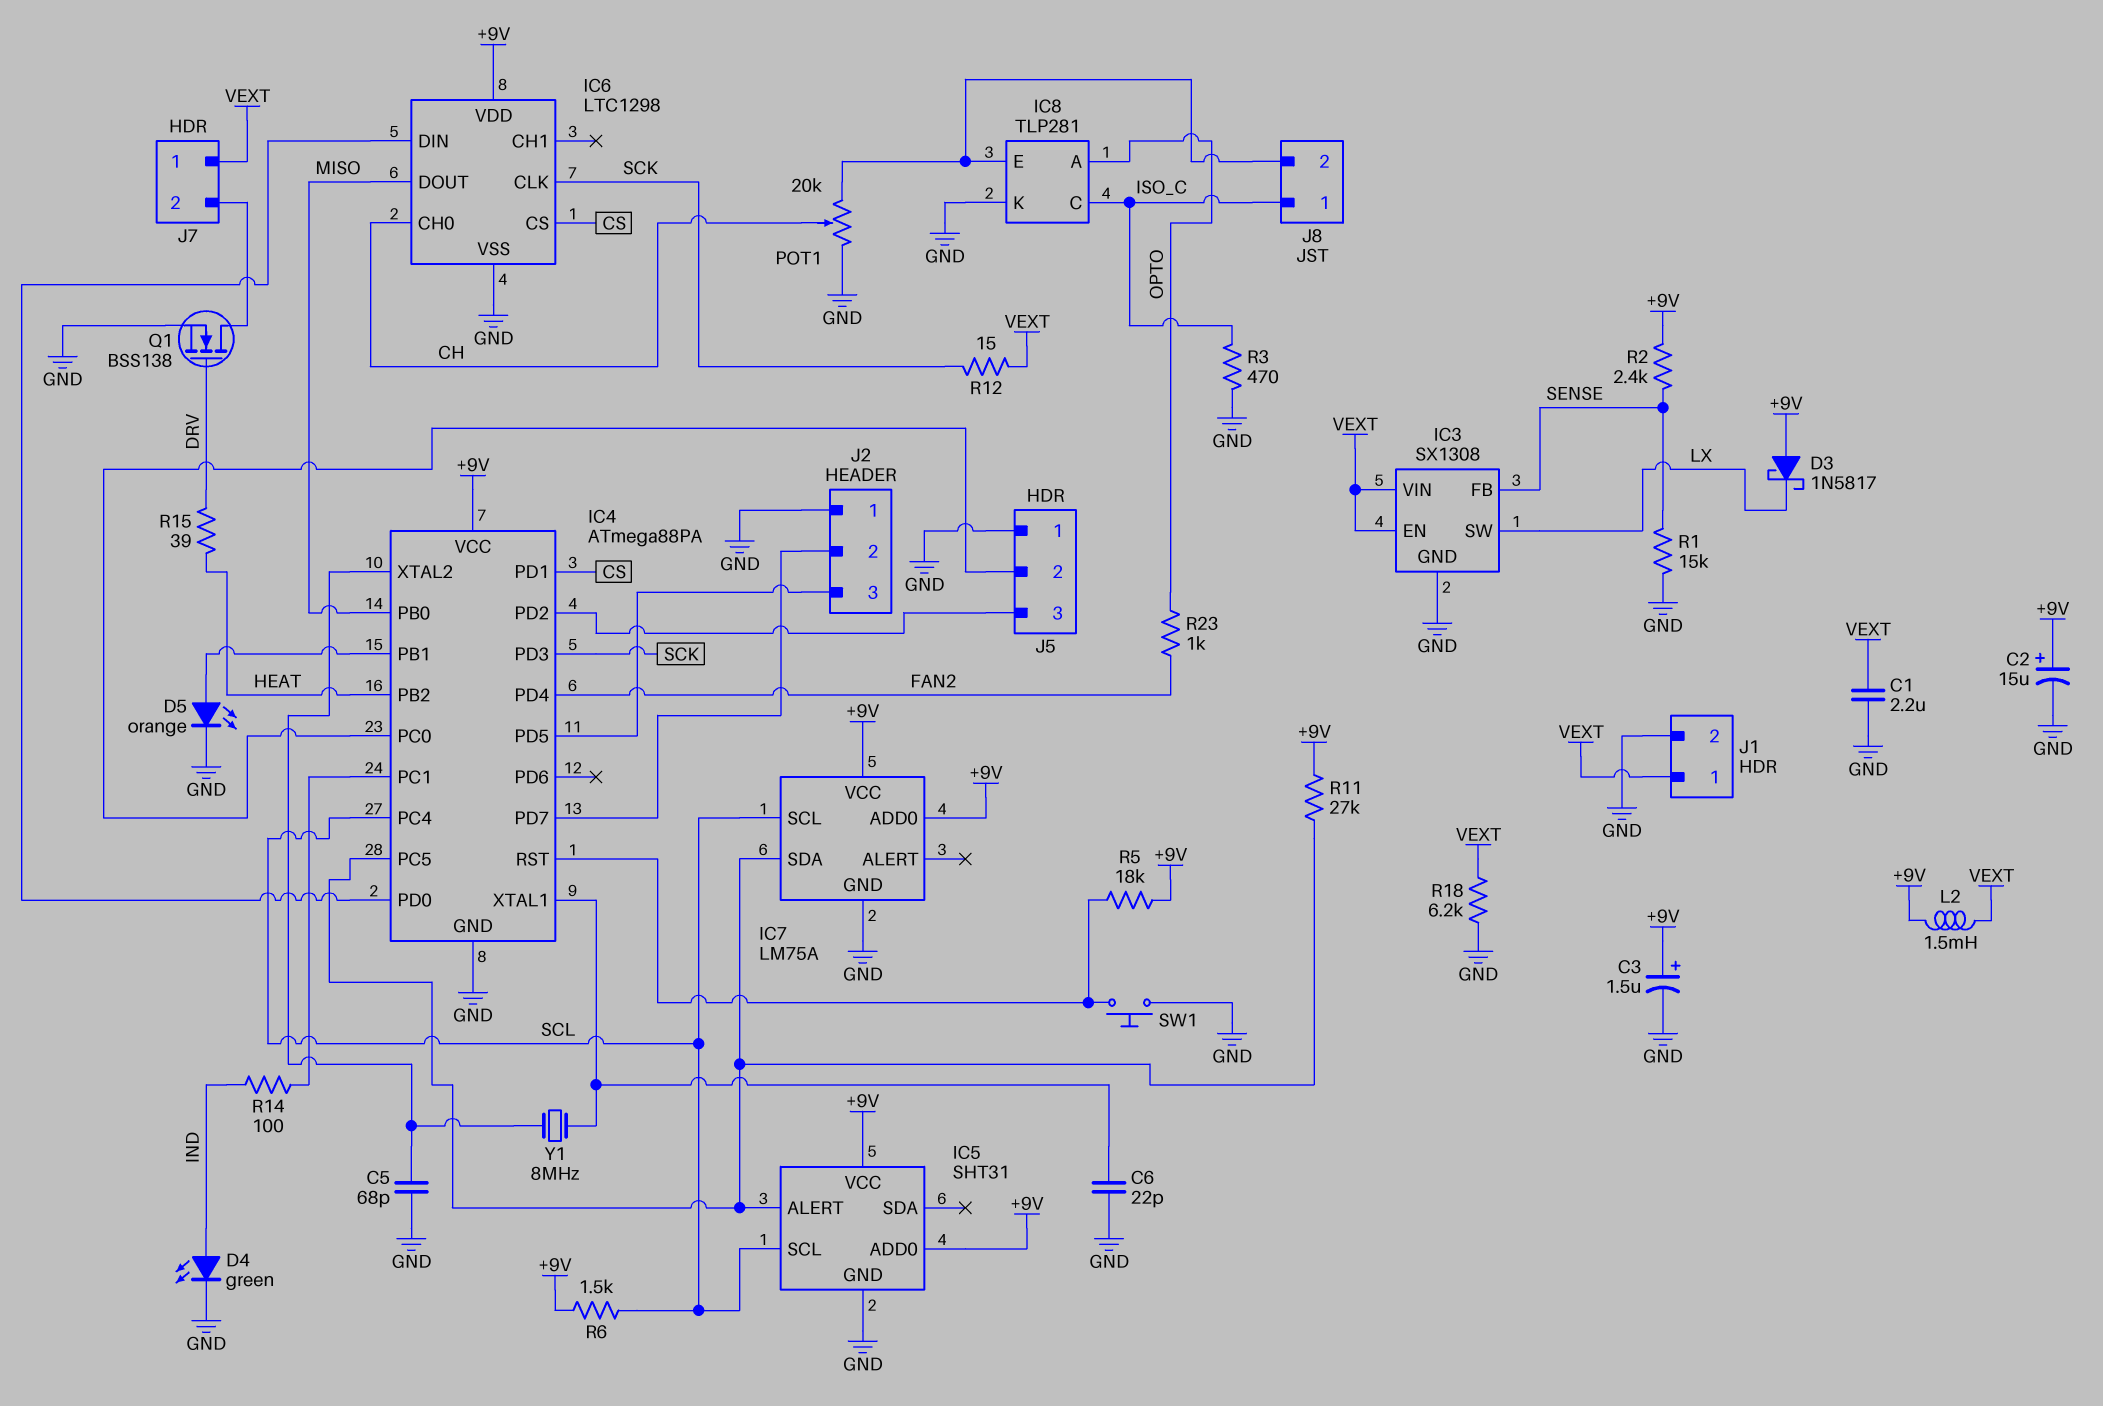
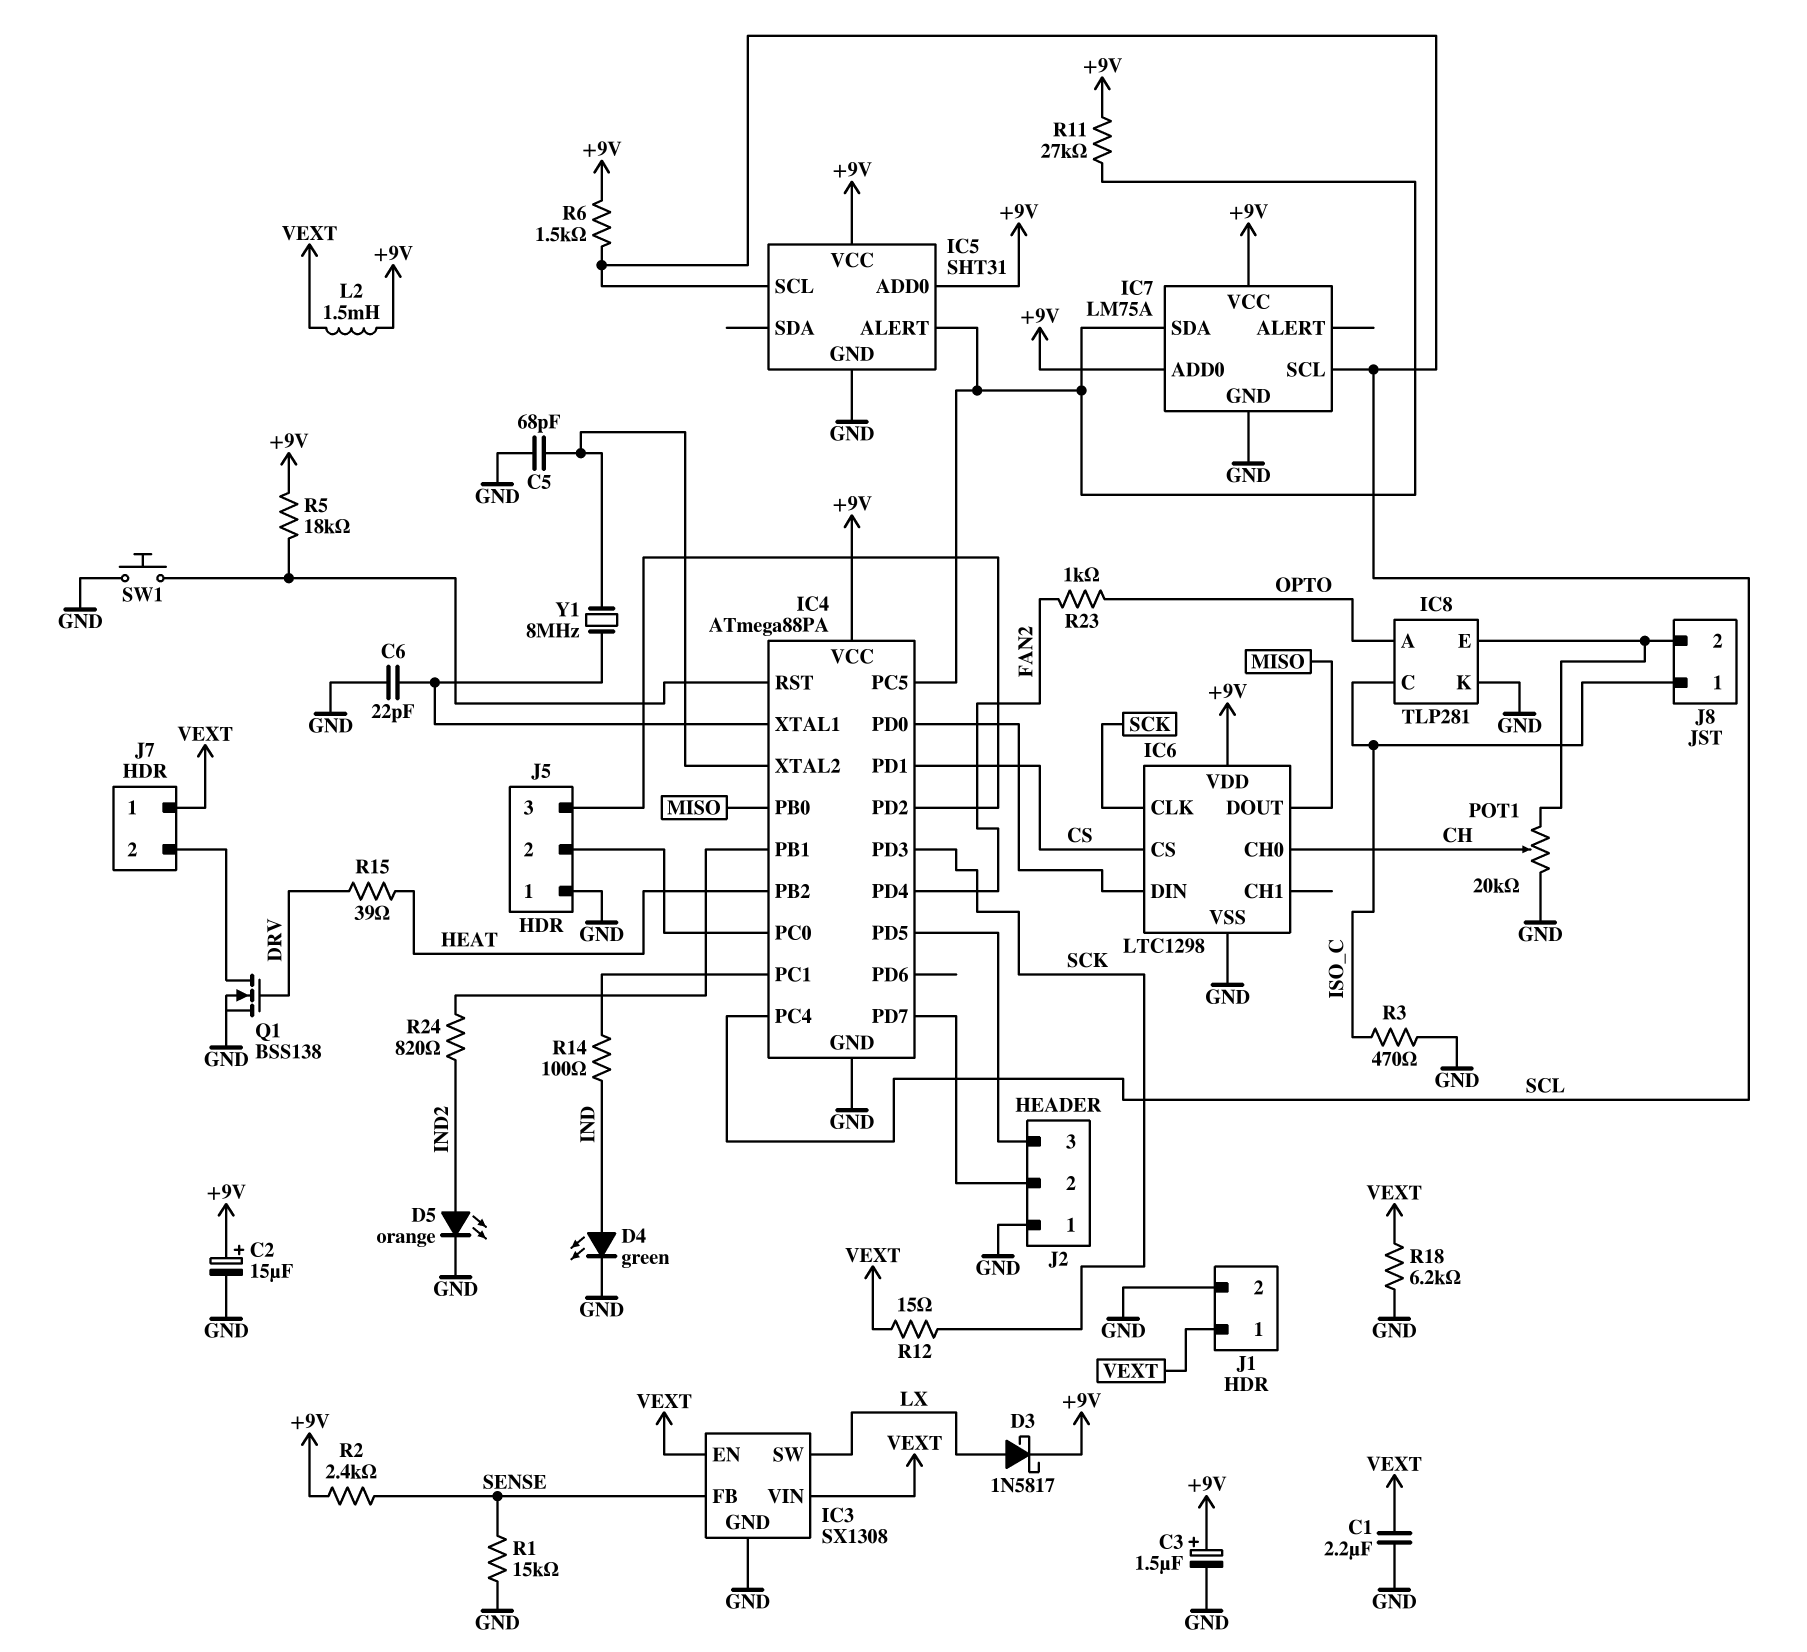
D3: schottky 1N5817 (A +9V, K LX) -> schottky 1N5817 (A LX, K +9V)
D5: LED orange (A IC4/PB1, K GND) -> LED orange (A IND2, K GND)
R24: none -> 820 (IC4/PB1, IND2)

